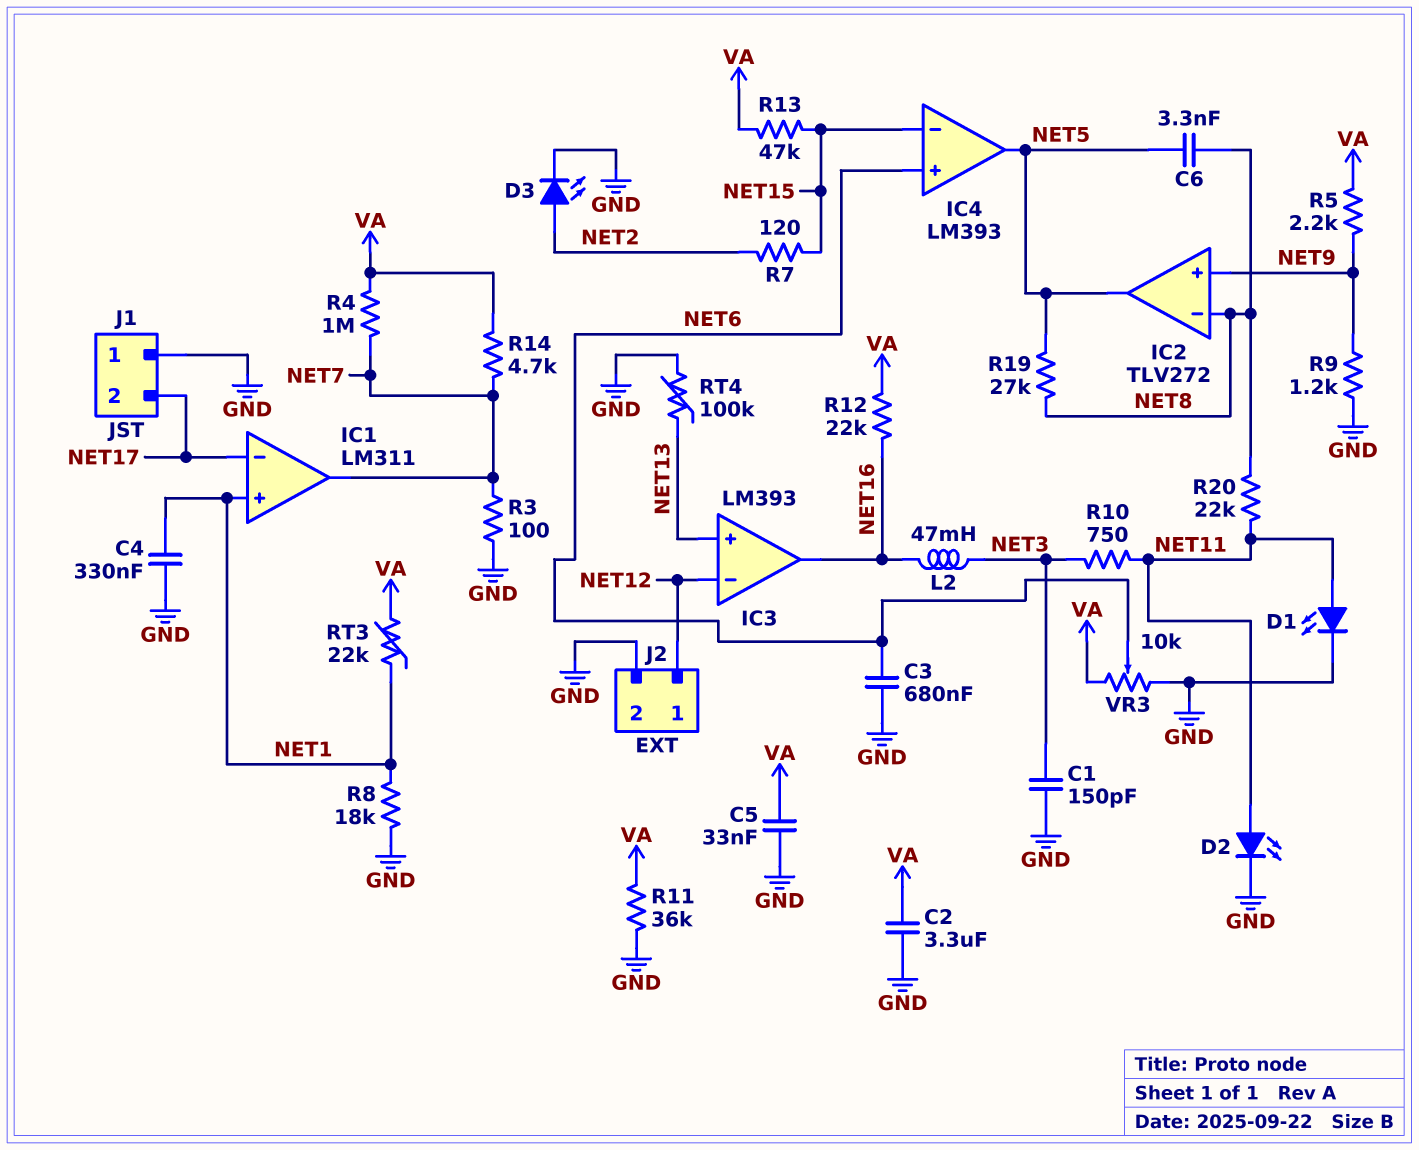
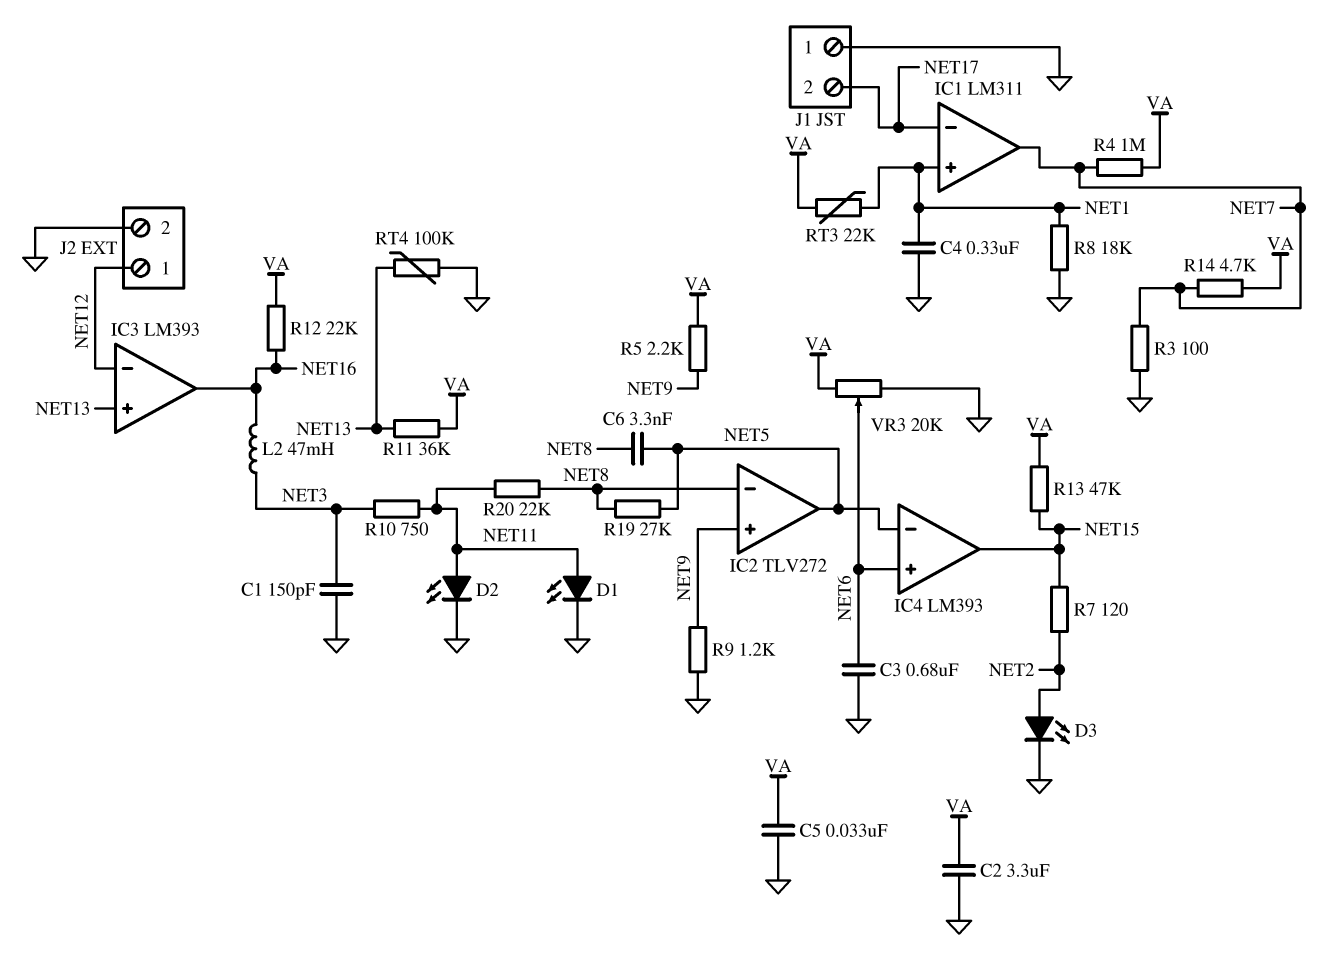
IC4 pin in-: NET15 -> NET5
IC4 pin out: NET5 -> NET15
R11: 36k (GND, VA) -> 36k (NET13, VA)
VR3: 10k (GND, VA, wiper NET6) -> 20k (GND, VA, wiper NET6)

